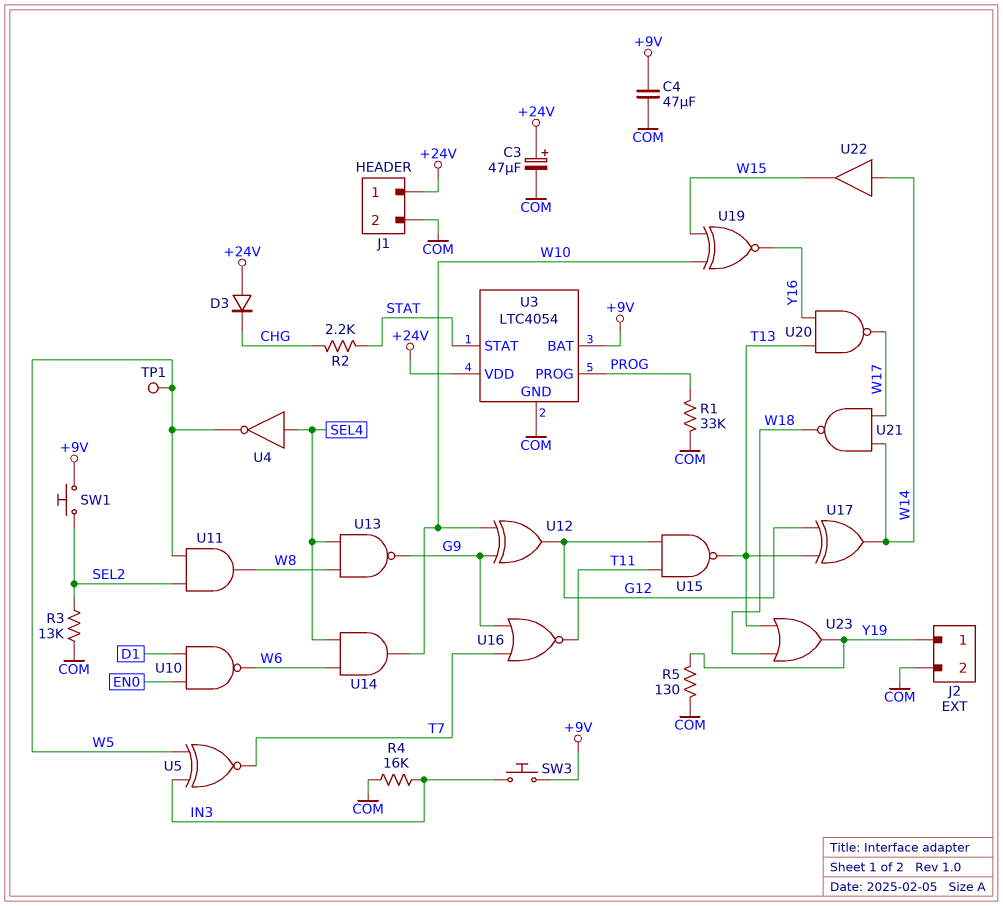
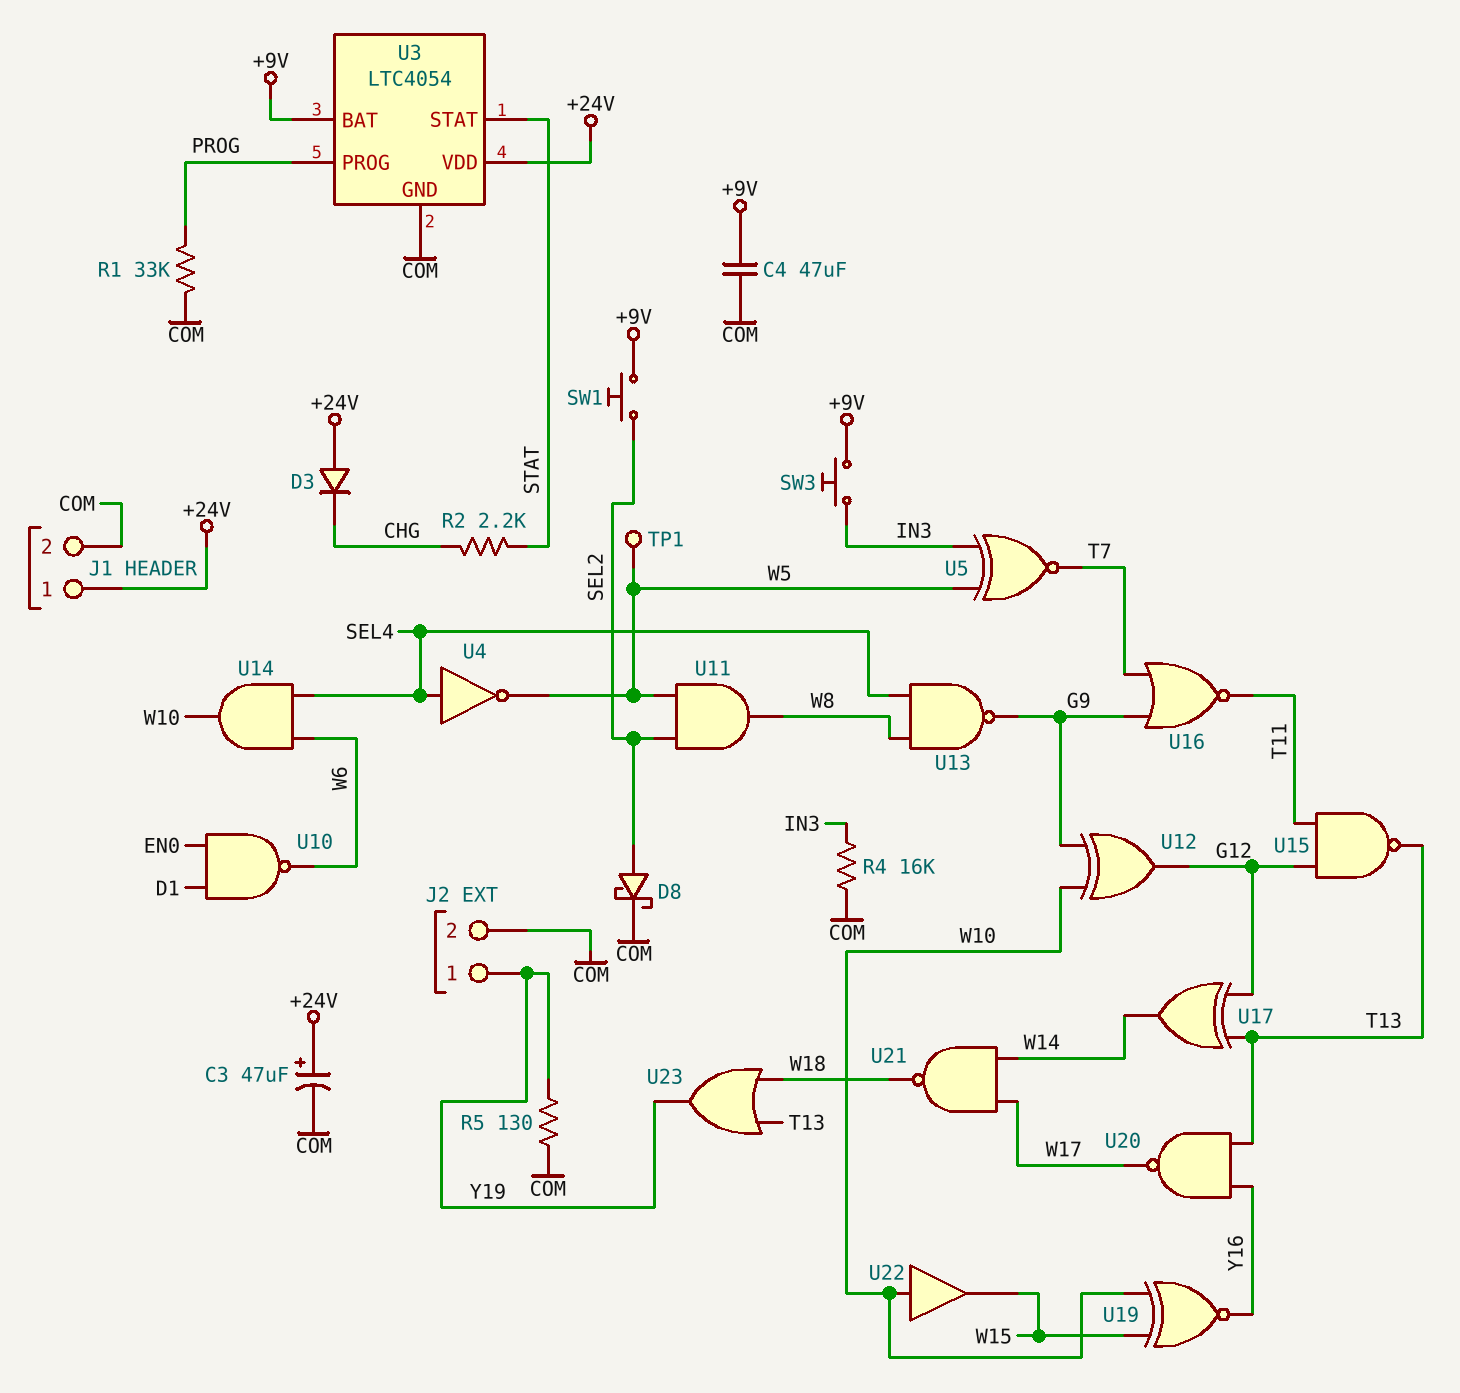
D8: none -> schottky (A SEL2, K COM)
R3: 13k (COM, SEL2) -> none
U22: buffer (in W14, out W15) -> buffer (in W10, out W15)

